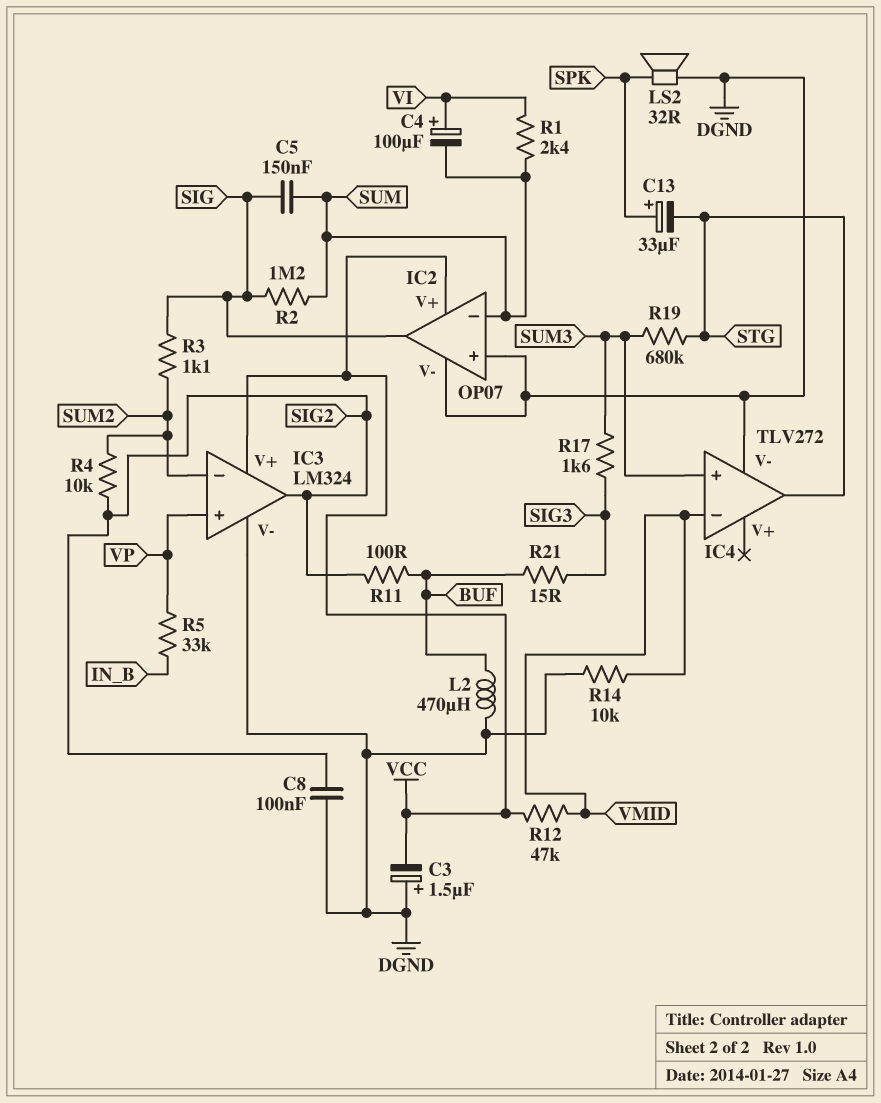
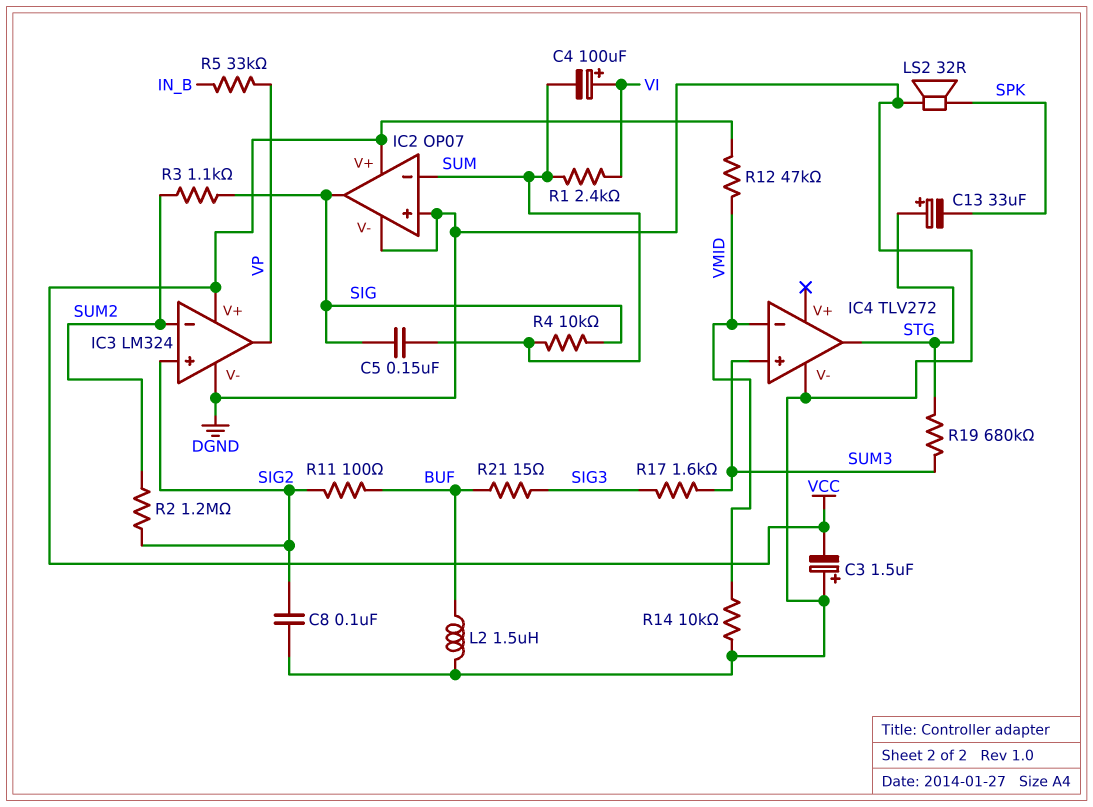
C13: 33uF (plus SPK, minus STG) -> 33uF (plus STG, minus SPK)
IC3 pin in+: VP -> SIG2
IC3 pin out: SIG2 -> VP
L2: 470uH (BUF, DGND) -> 1.5uH (BUF, DGND)
R2: 1.2M (SIG, SUM) -> 1.2M (SIG2, SUM2)
R4: 10k (SIG2, SUM2) -> 10k (SIG, SUM)

